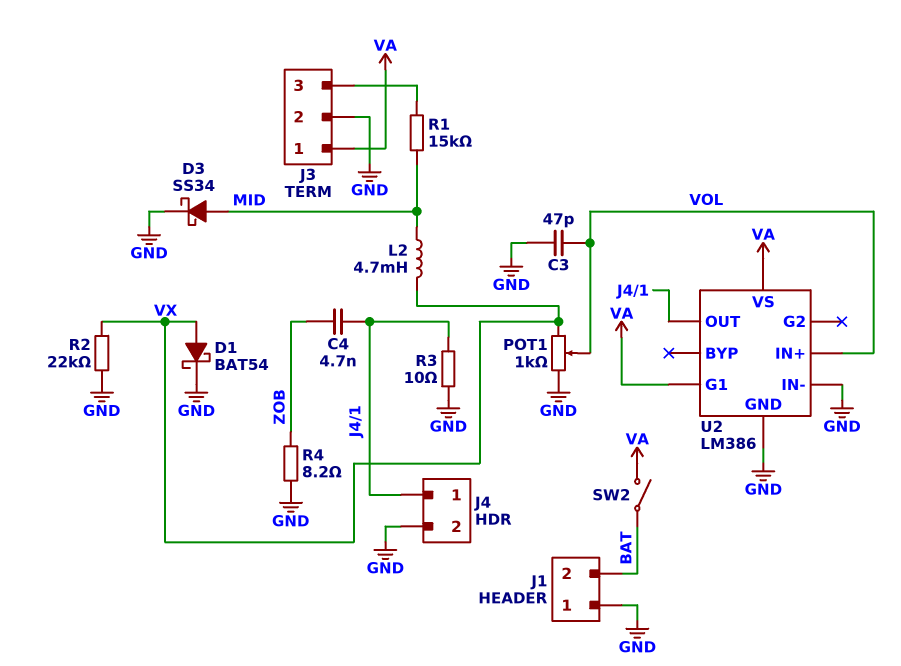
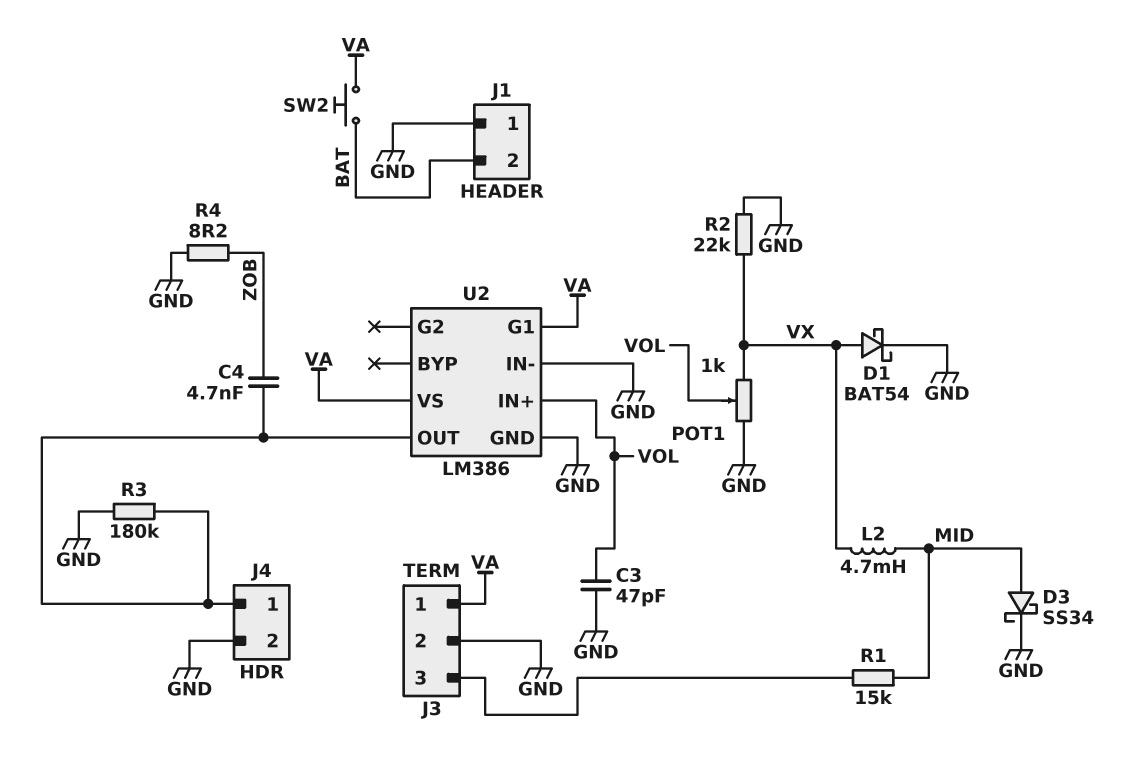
R3: 10 (GND, J4/1) -> 180k (GND, J4/1)
SW2: switch (BAT, VA) -> button (BAT, VA)

